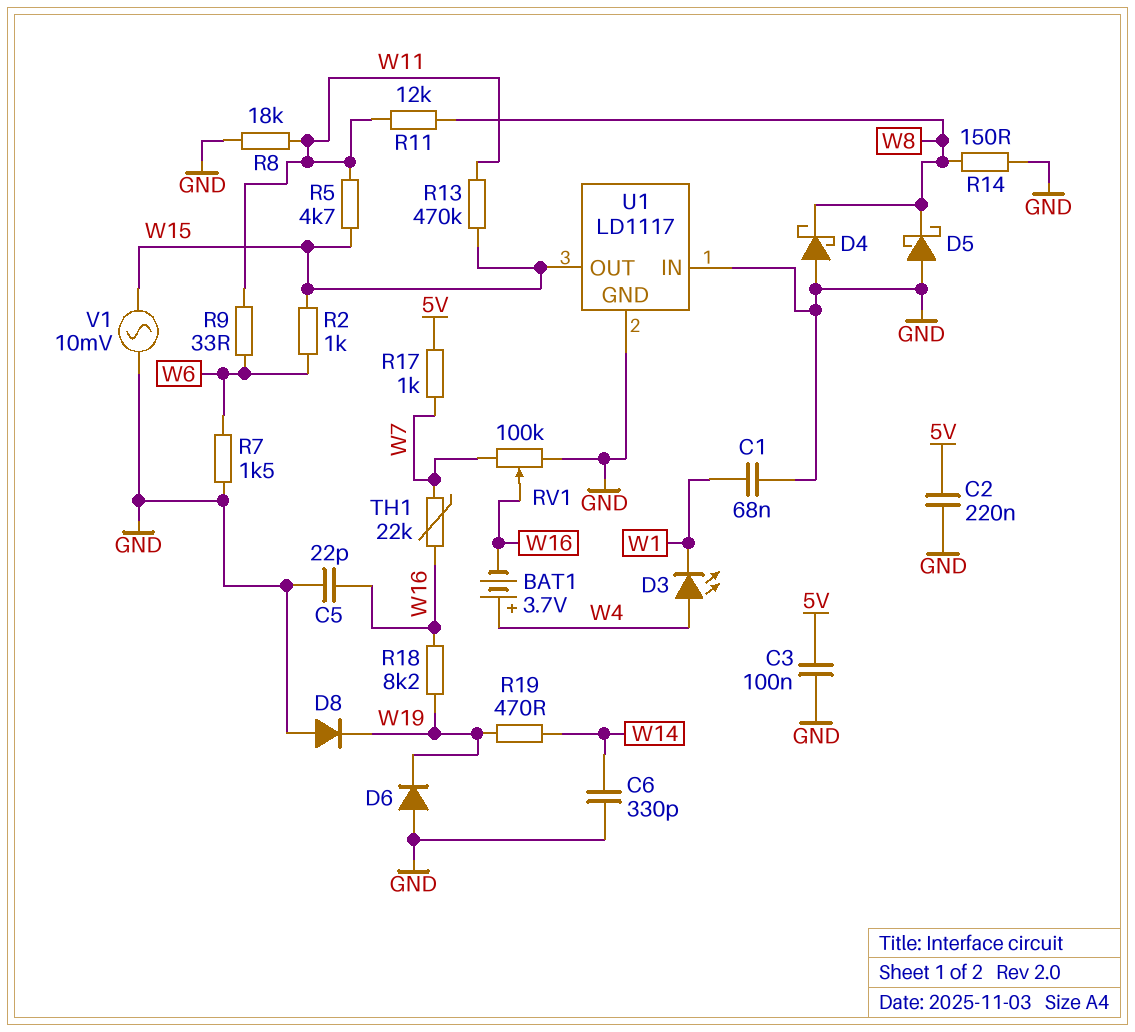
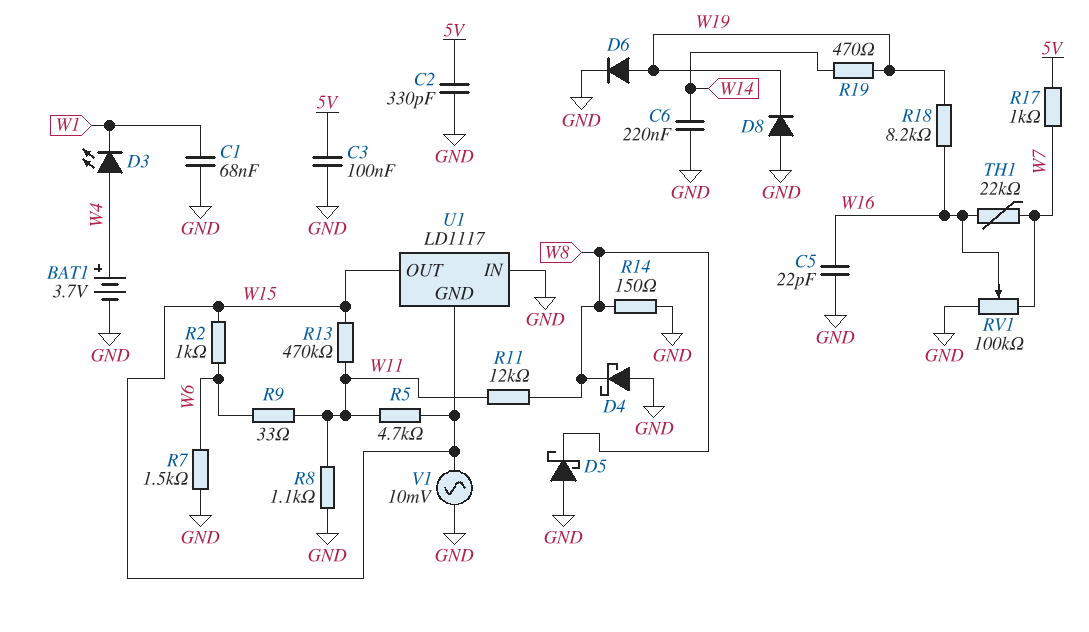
BAT1: 3.7V (plus W4, minus W16) -> 3.7V (plus W4, minus GND)
C2: 220nF (5V, GND) -> 330pF (5V, GND)
C6: 330pF (GND, W14) -> 220nF (GND, W14)
D6: diode (A GND, K W19) -> diode (A W19, K GND)
R8: 18k (GND, W11) -> 1.1k (GND, W11)
U1 pin GND: GND -> W15

